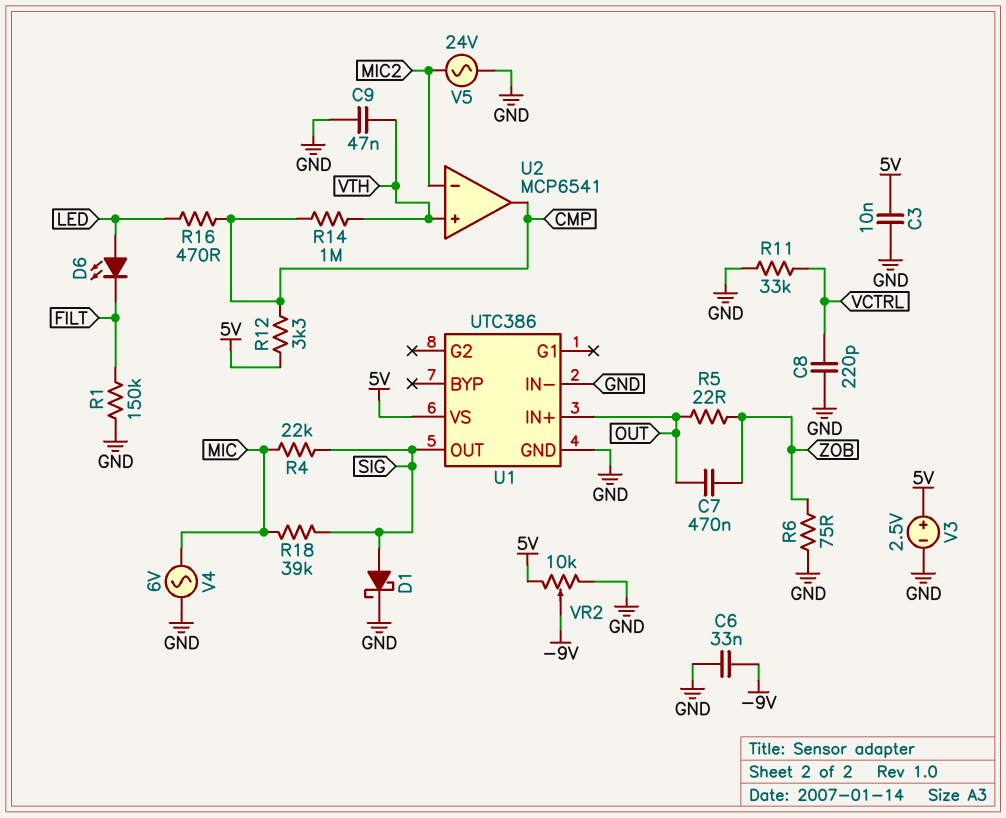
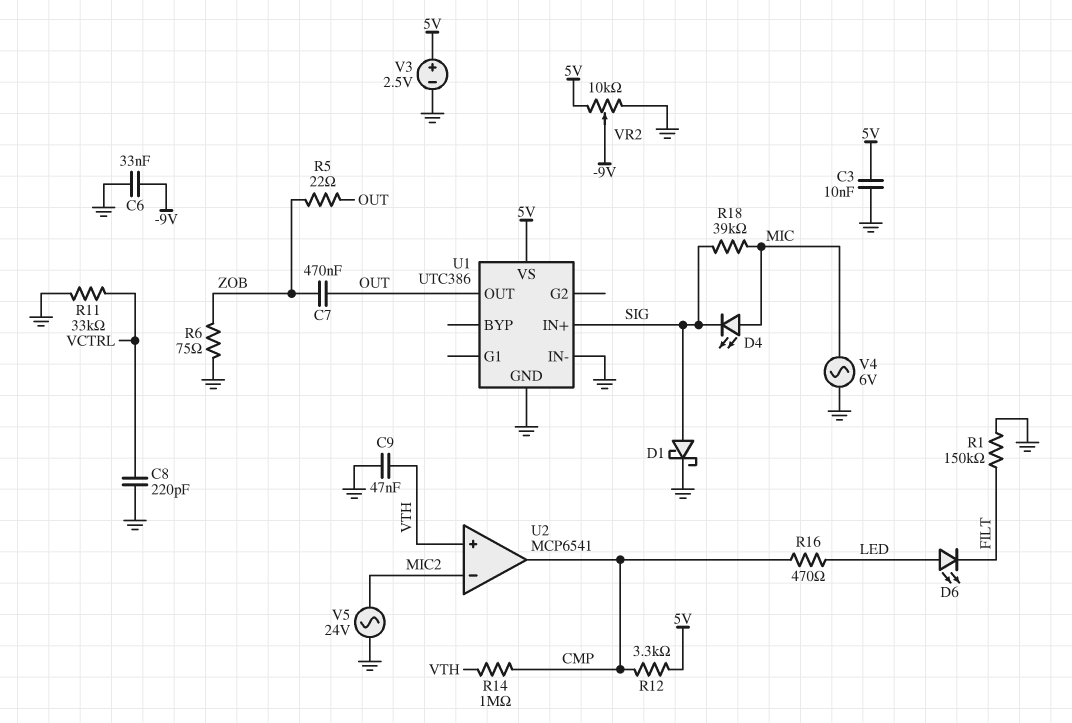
D4: none -> LED (A MIC, K SIG)
R4: 22k (MIC, SIG) -> none
U1 pin IN+: OUT -> SIG
U1 pin OUT: SIG -> OUT

